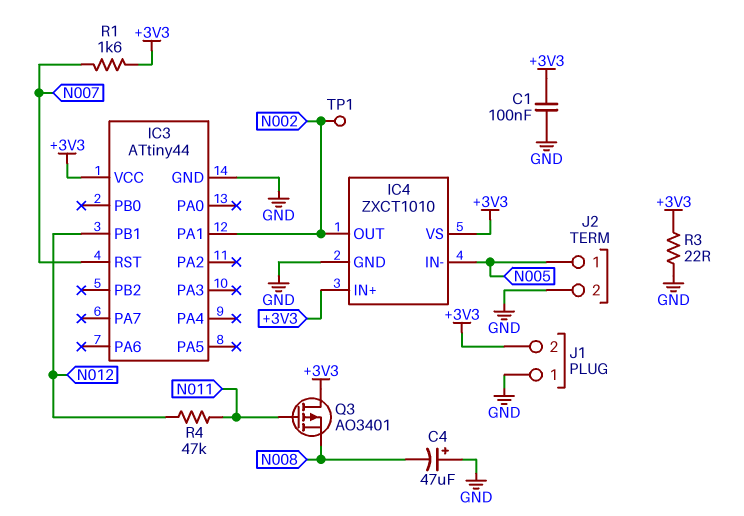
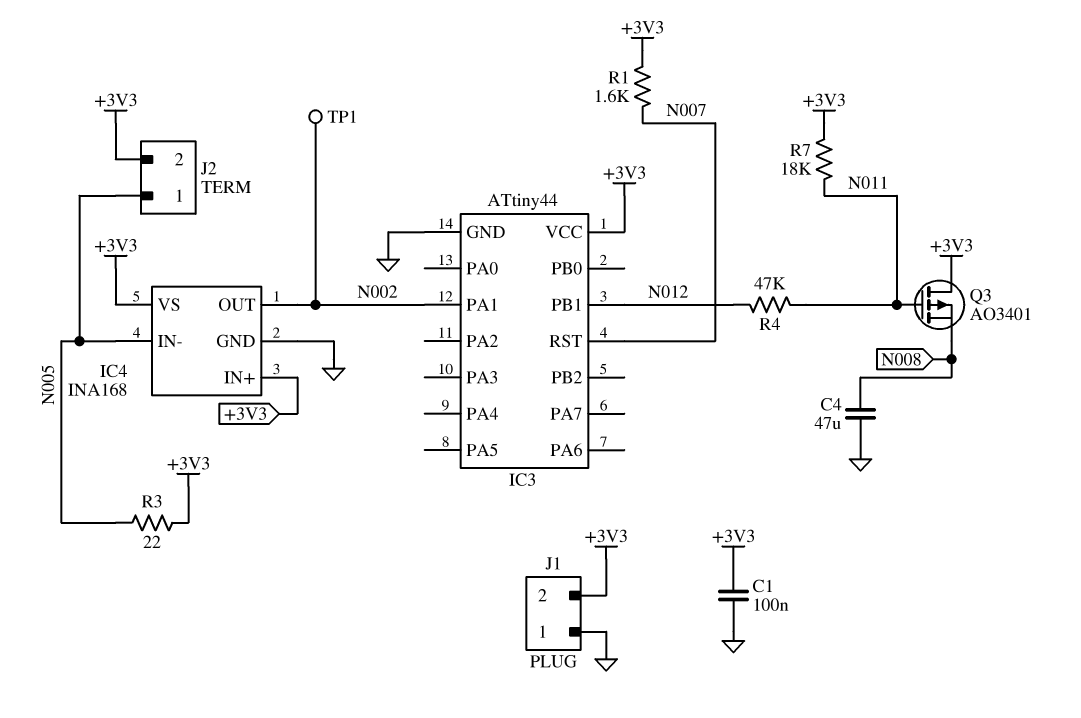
C4: 47uF (plus GND, minus N008) -> 47uF (GND, N008)
IC4: ZXCT1010 -> INA168
J2 pin 2: GND -> +3V3
R3: 22 (+3V3, GND) -> 22 (+3V3, N005)
R7: none -> 18k (+3V3, N011)

